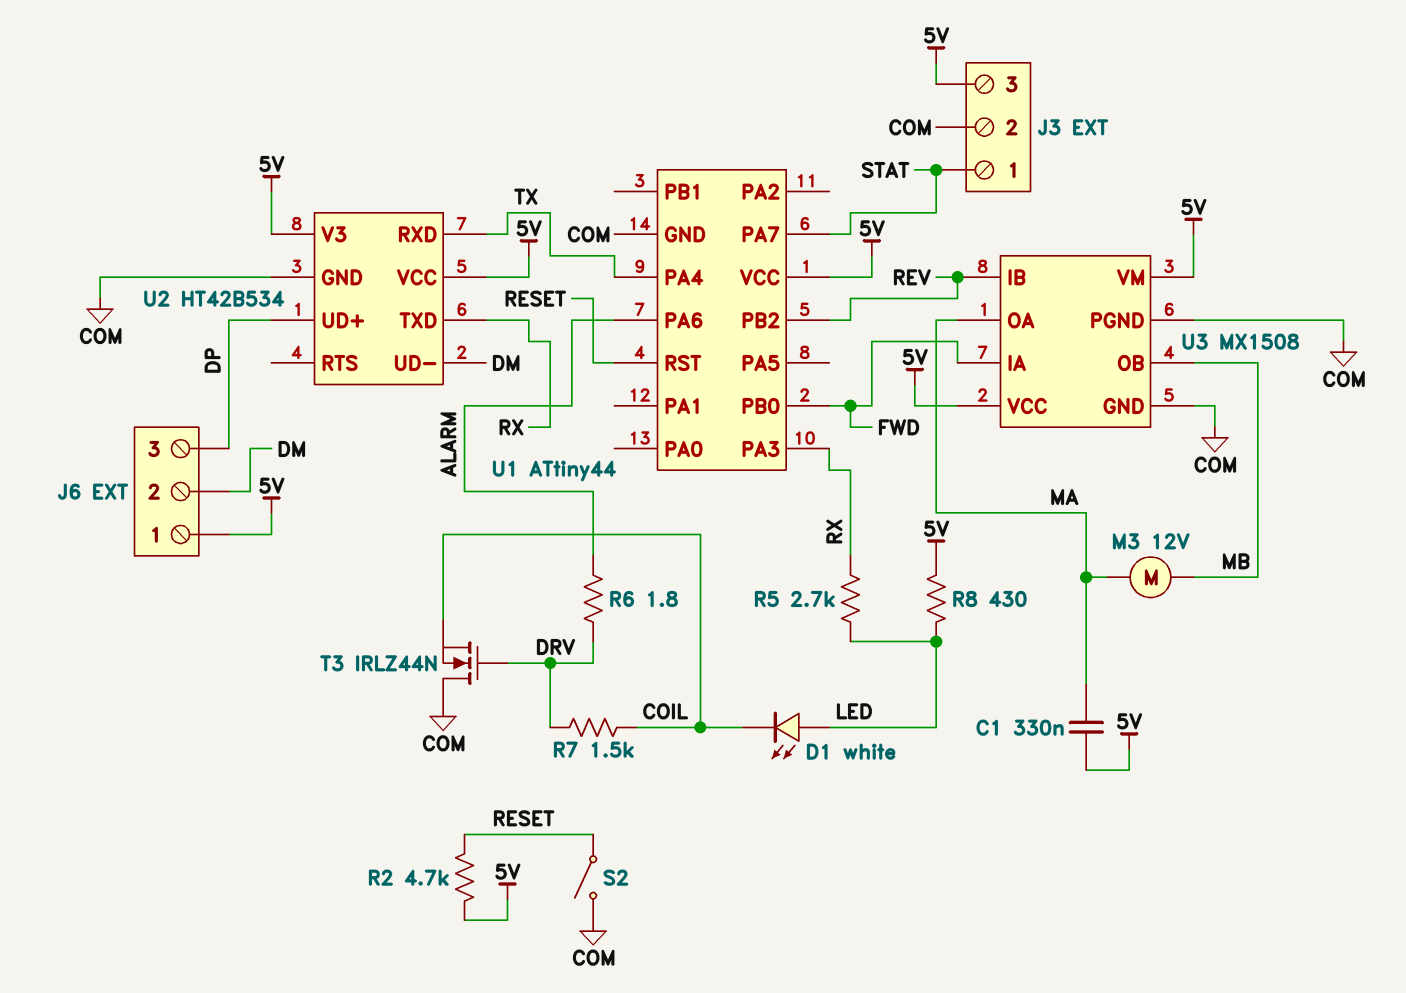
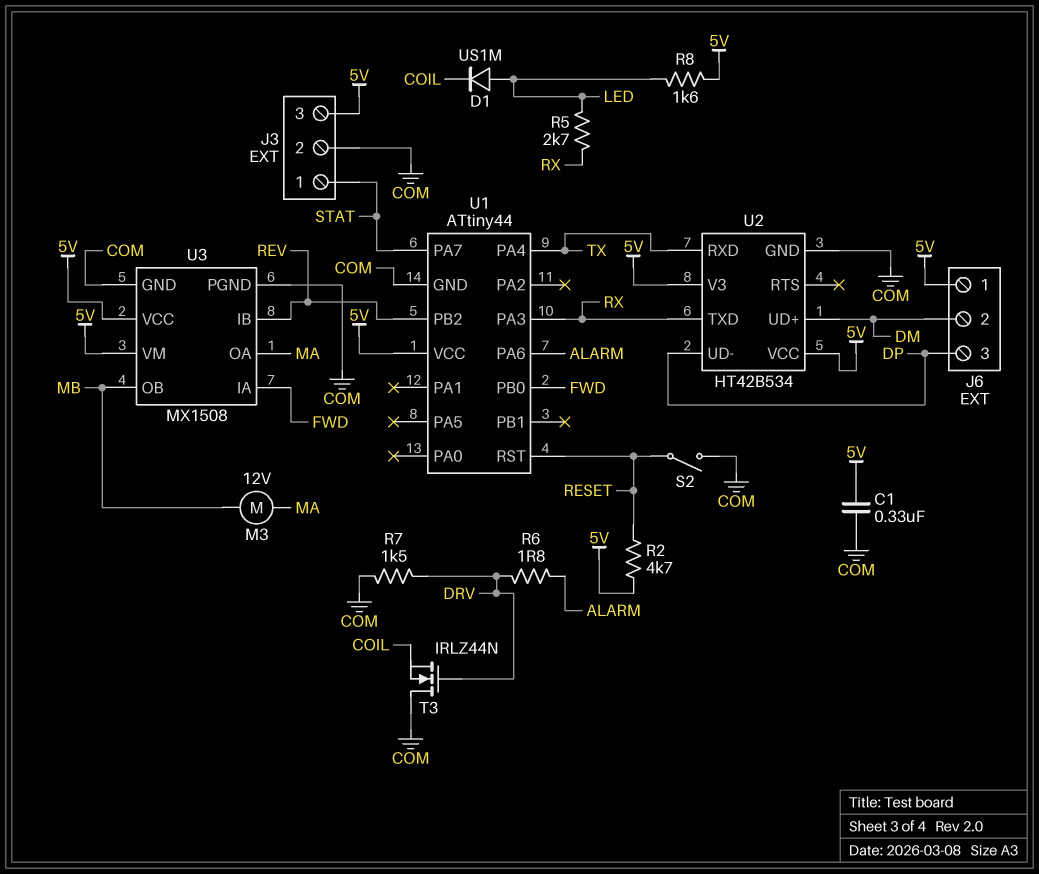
C1: 330nF (5V, MA) -> 330nF (5V, COM)
D1: LED white (A LED, K COIL) -> diode US1M (A LED, K COIL)
R7: 1.5k (COIL, DRV) -> 1.5k (COM, DRV)
R8: 430 (5V, LED) -> 1.6k (5V, LED)
U2 pin UD+: DP -> DM
U2 pin UD-: DM -> DP

